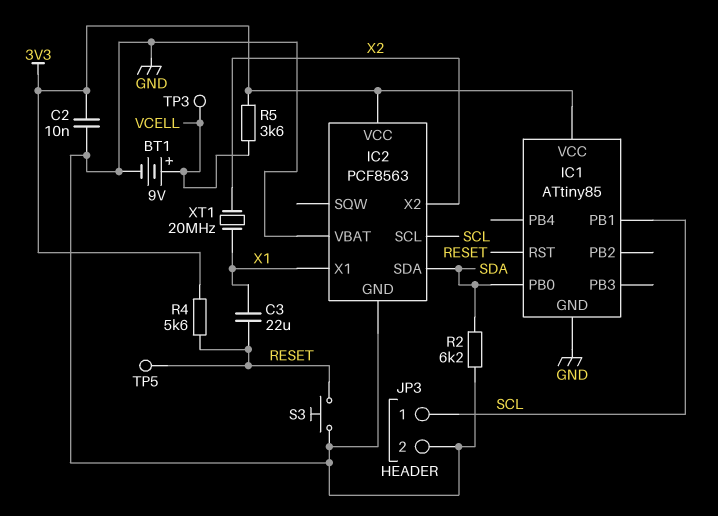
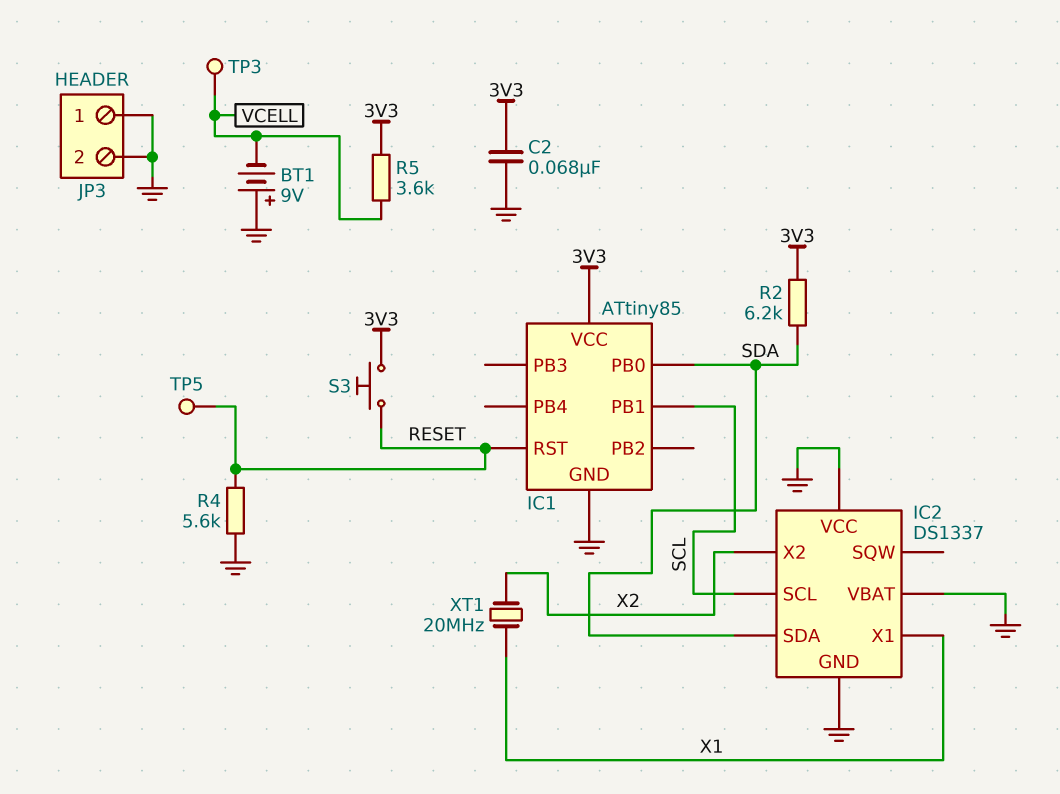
BT1: 9V (plus VCELL, minus GND) -> 9V (plus GND, minus VCELL)
C2: 10nF (3V3, GND) -> 68nF (3V3, GND)
C3: 22uF (RESET, X1) -> none
IC2: PCF8563 -> DS1337
IC2 pin VCC: 3V3 -> GND
JP3 pin 1: SCL -> GND
R2: 6.2k (GND, SDA) -> 6.2k (3V3, SDA)
R4: 5.6k (3V3, RESET) -> 5.6k (GND, RESET)
S3: button (GND, RESET) -> button (3V3, RESET)

